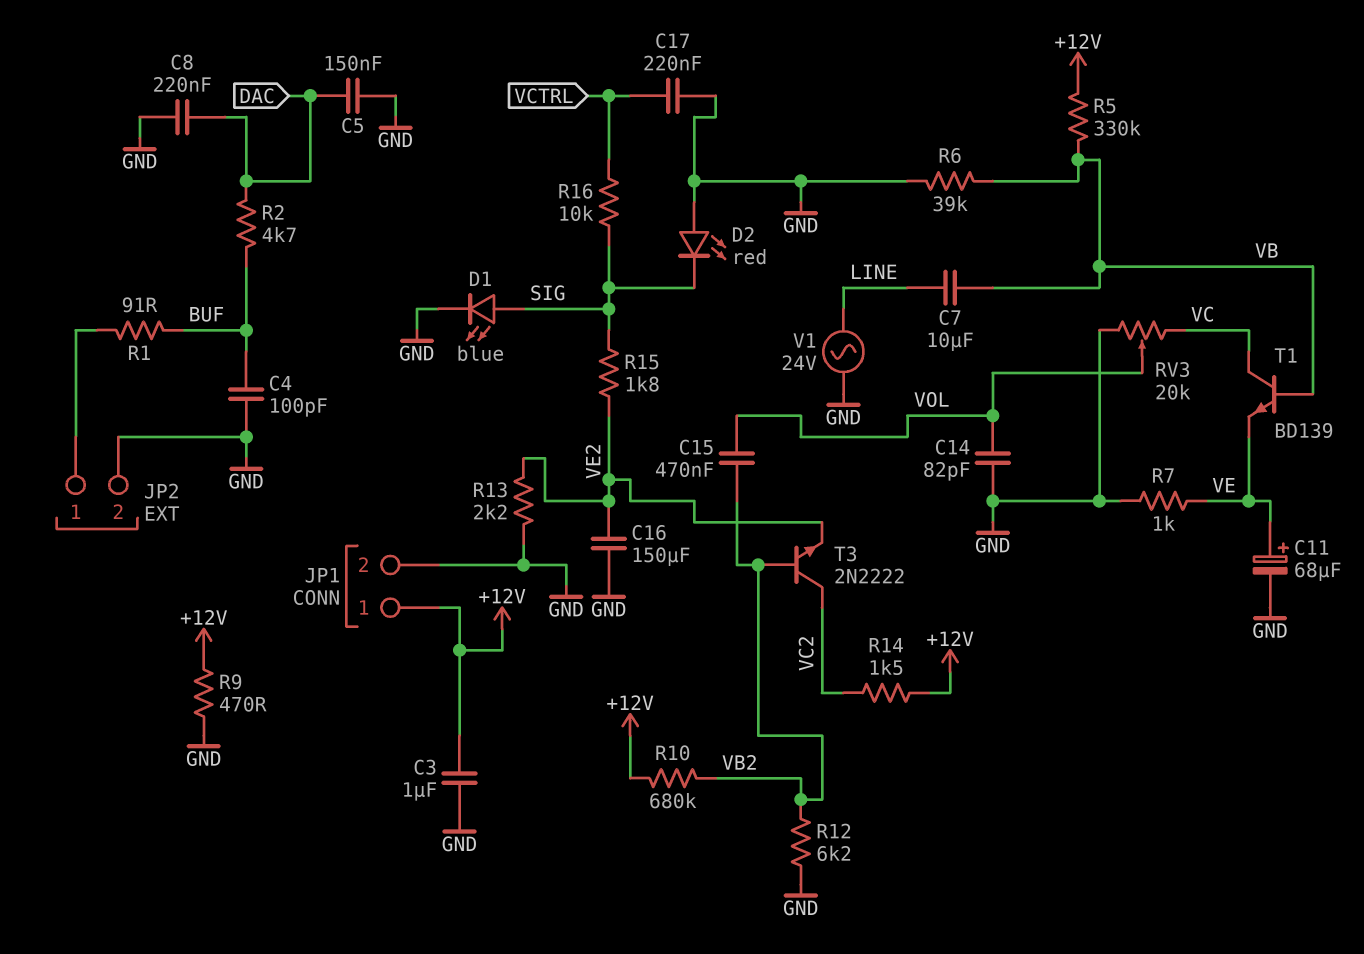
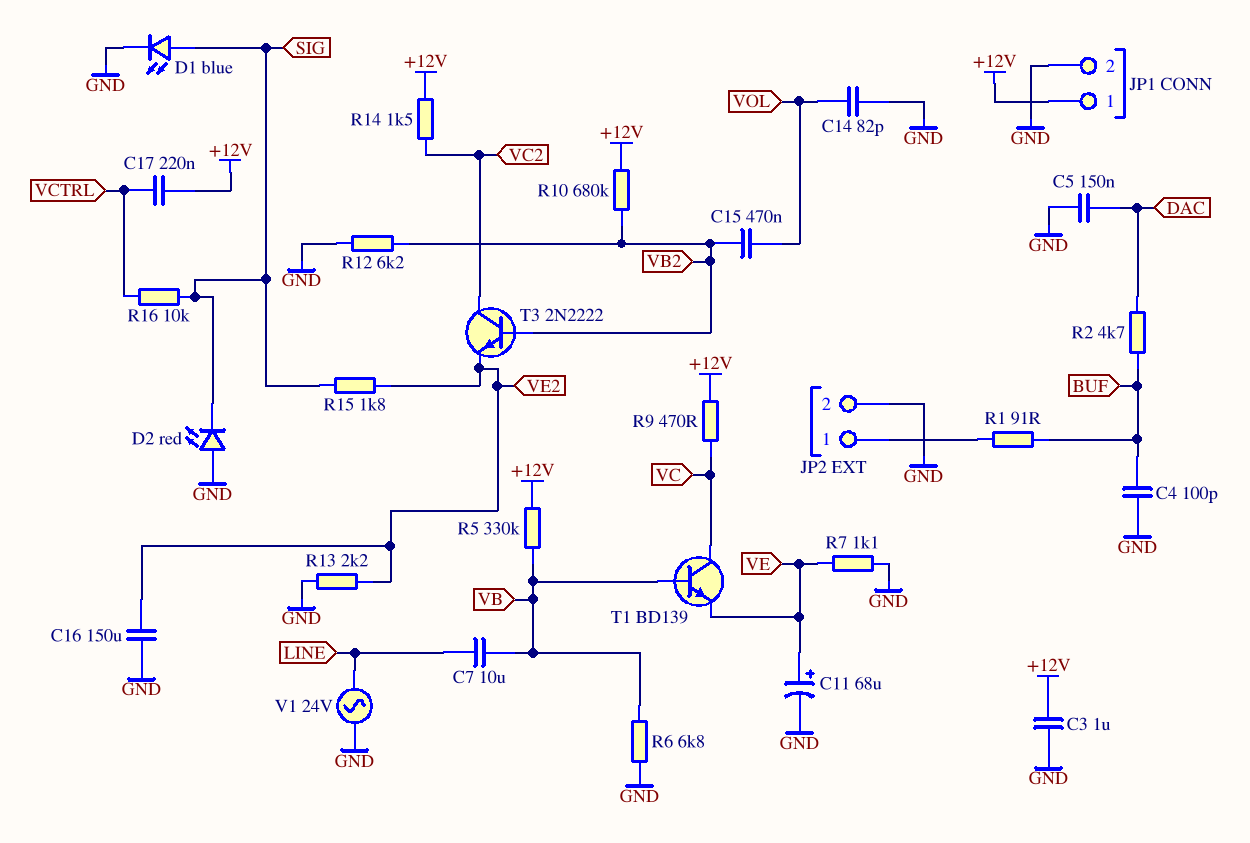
C8: 220nF (DAC, GND) -> none
C17: 220nF (GND, VCTRL) -> 220nF (+12V, VCTRL)
R6: 39k (GND, VB) -> 6.8k (GND, VB)
R7: 1k (GND, VE) -> 1.1k (GND, VE)
R9: 470 (+12V, GND) -> 470 (+12V, VC)
RV3: 20k (GND, VC, wiper VOL) -> none

